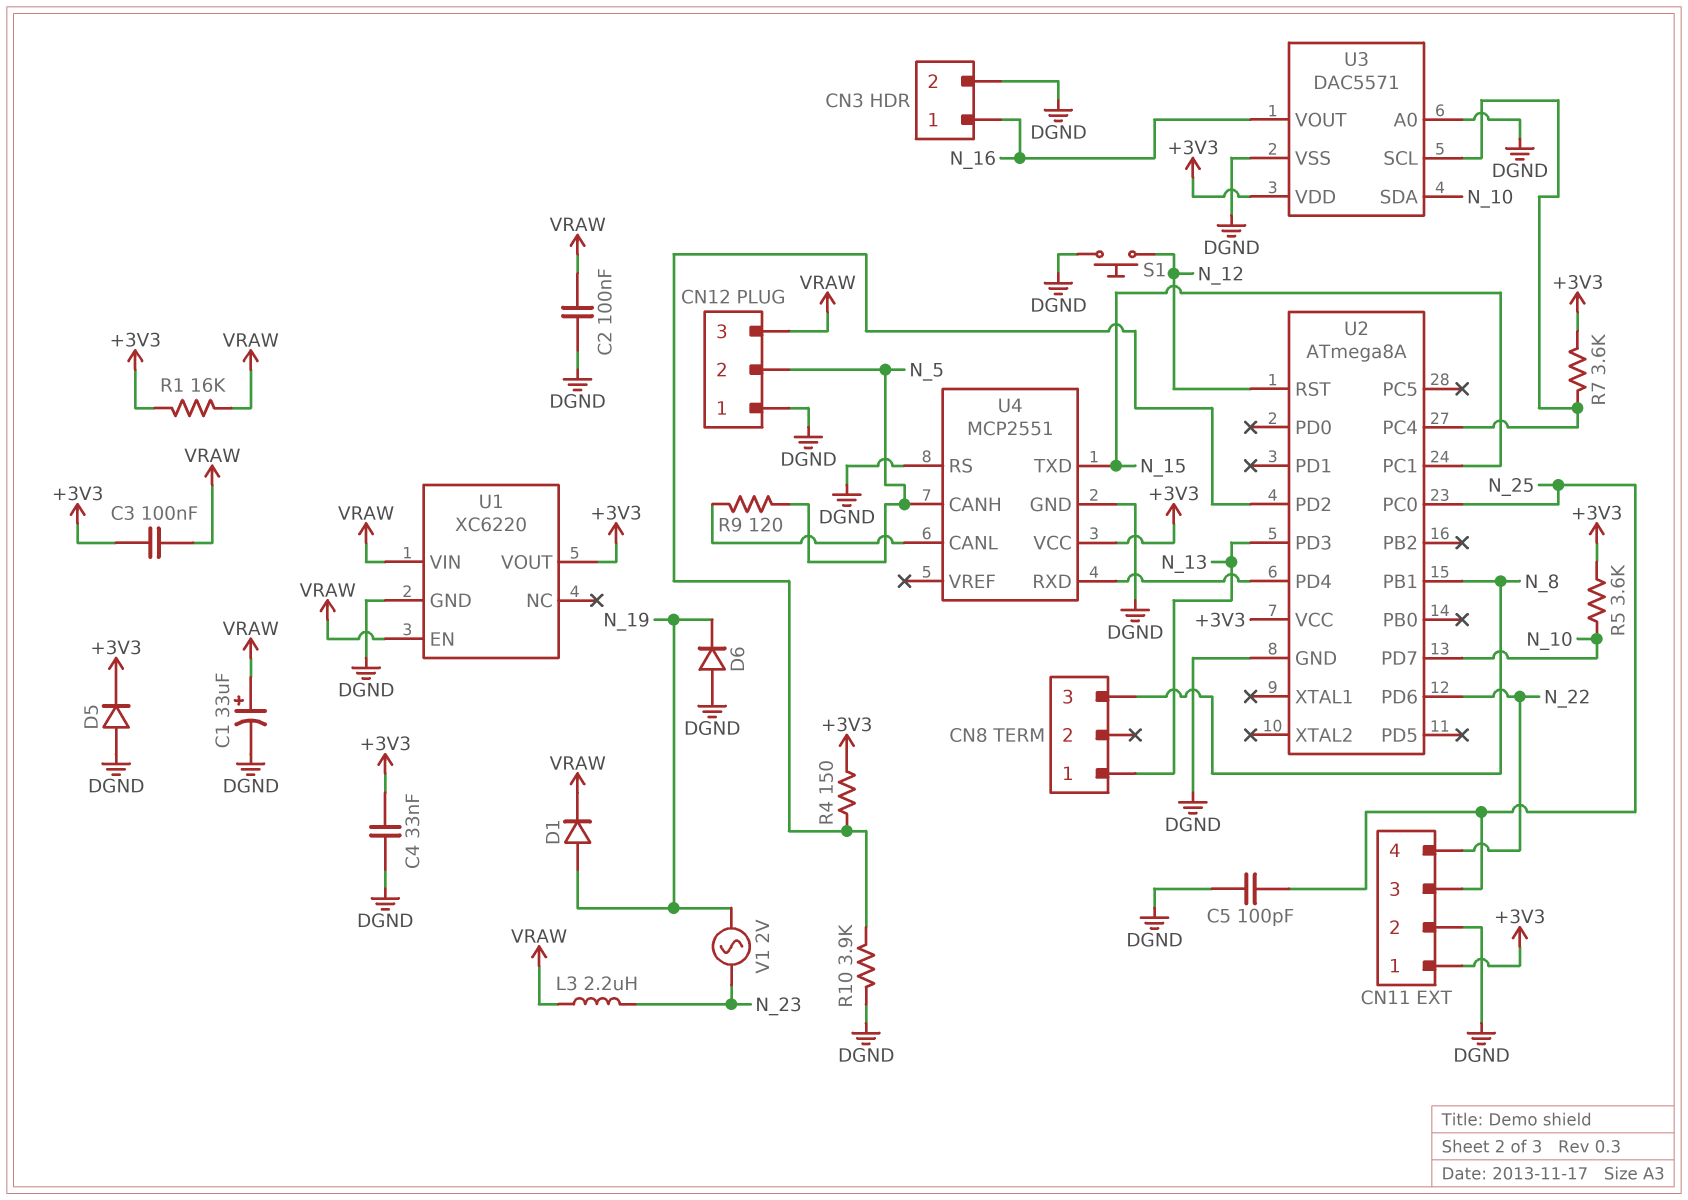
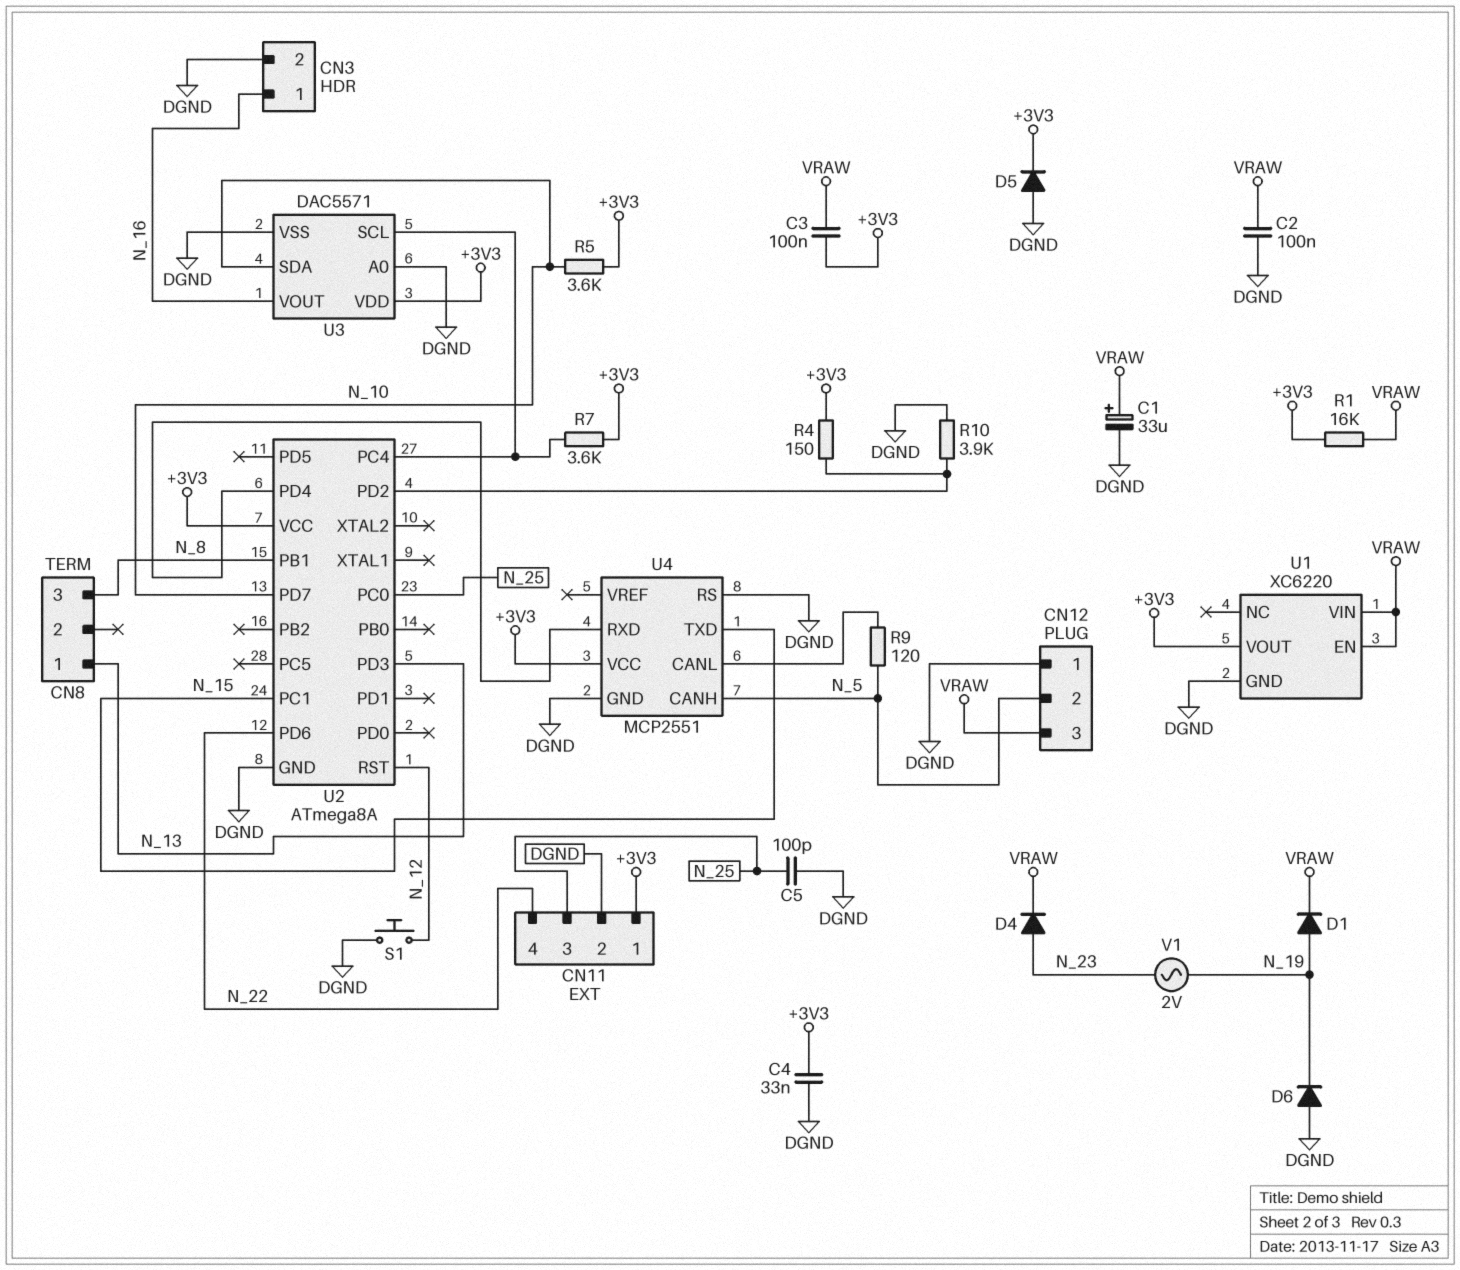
D4: none -> diode (A N_23, K VRAW)
L3: 2.2uH (N_23, VRAW) -> none

